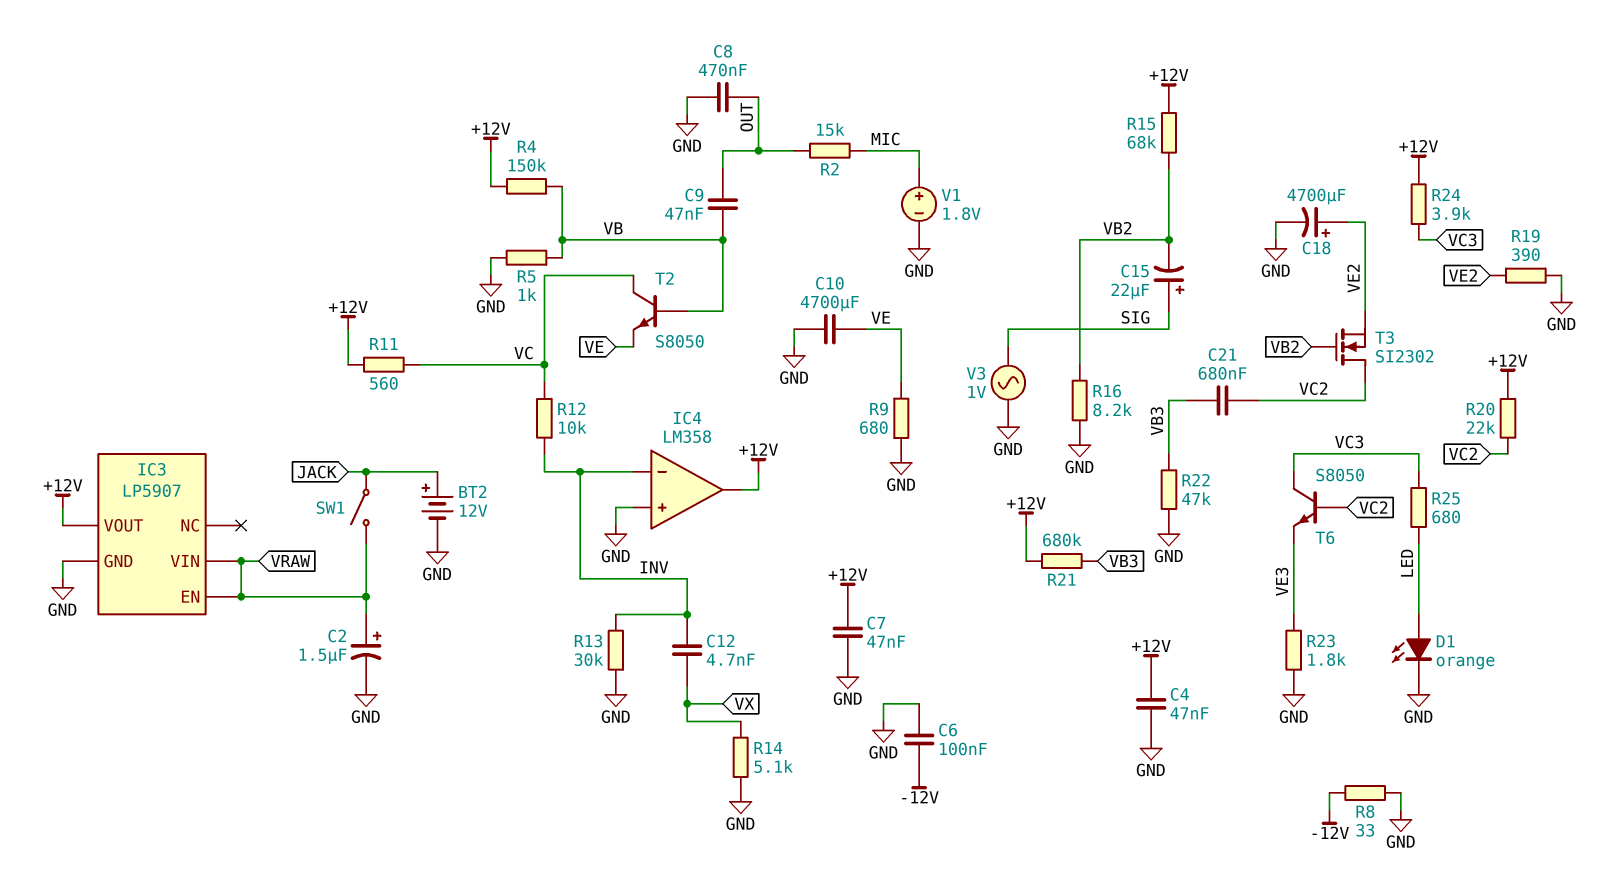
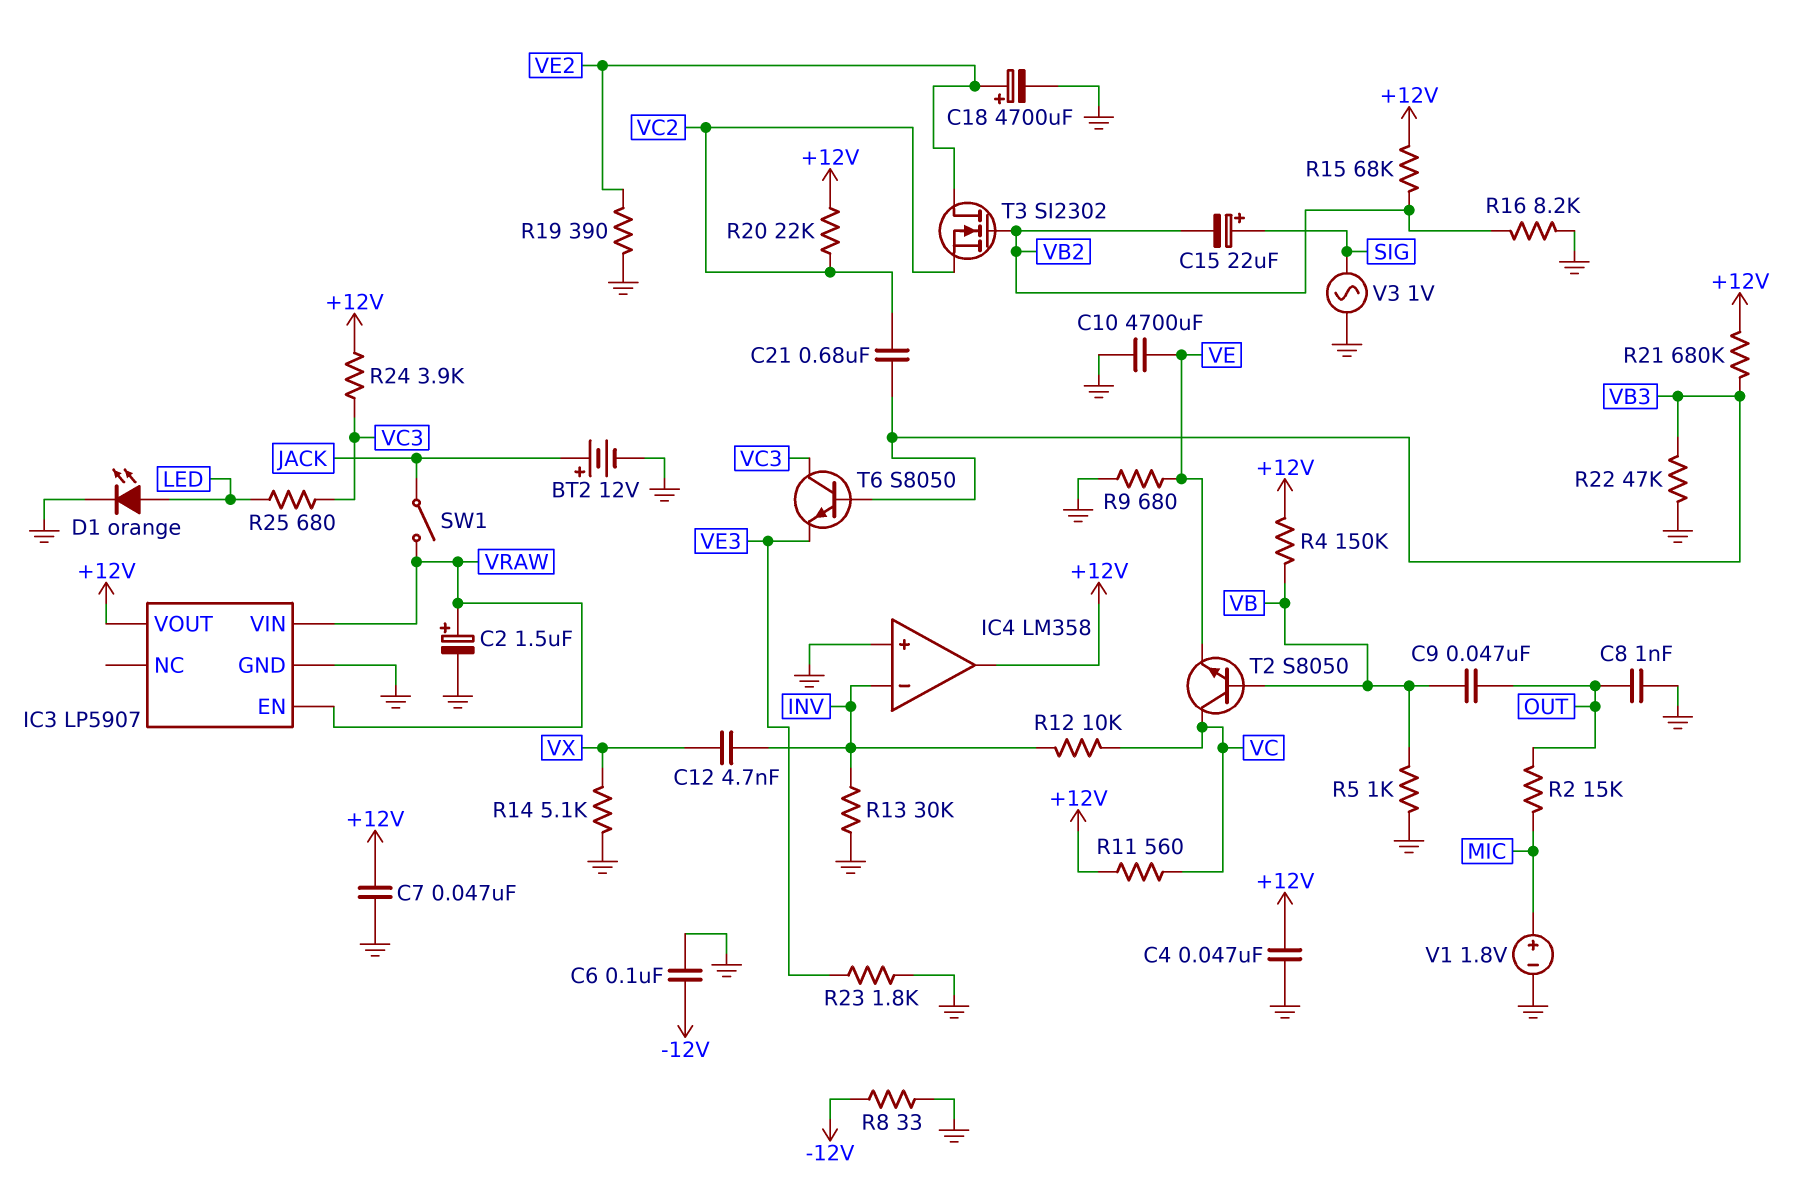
C8: 470nF (GND, OUT) -> 1nF (GND, OUT)
T3: NMOS SI2302 (G VB2, D VC2, S VE2) -> NMOS SI2302 (G VB2, D VE2, S VC2)
T6: NPN S8050 (B VC2, C VC3, E VE3) -> NPN S8050 (B VB3, C VC3, E VE3)

